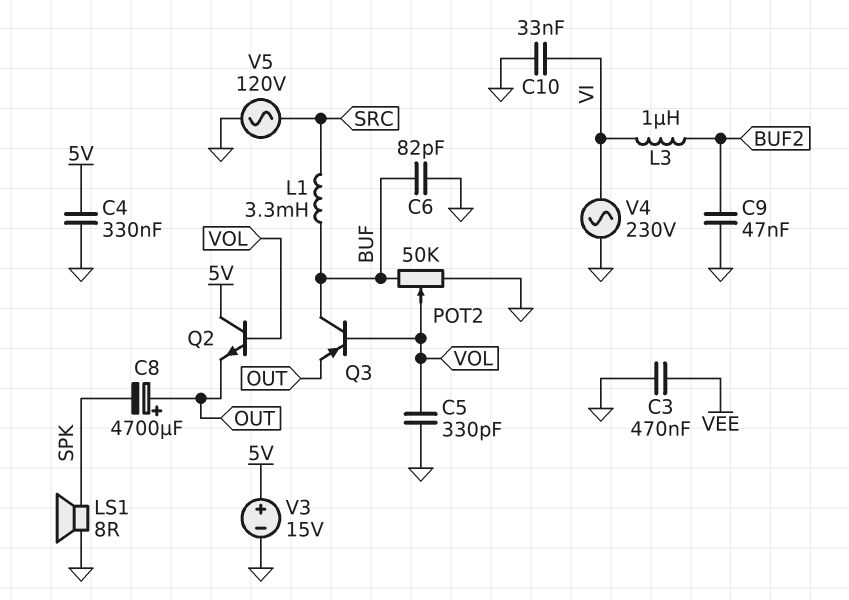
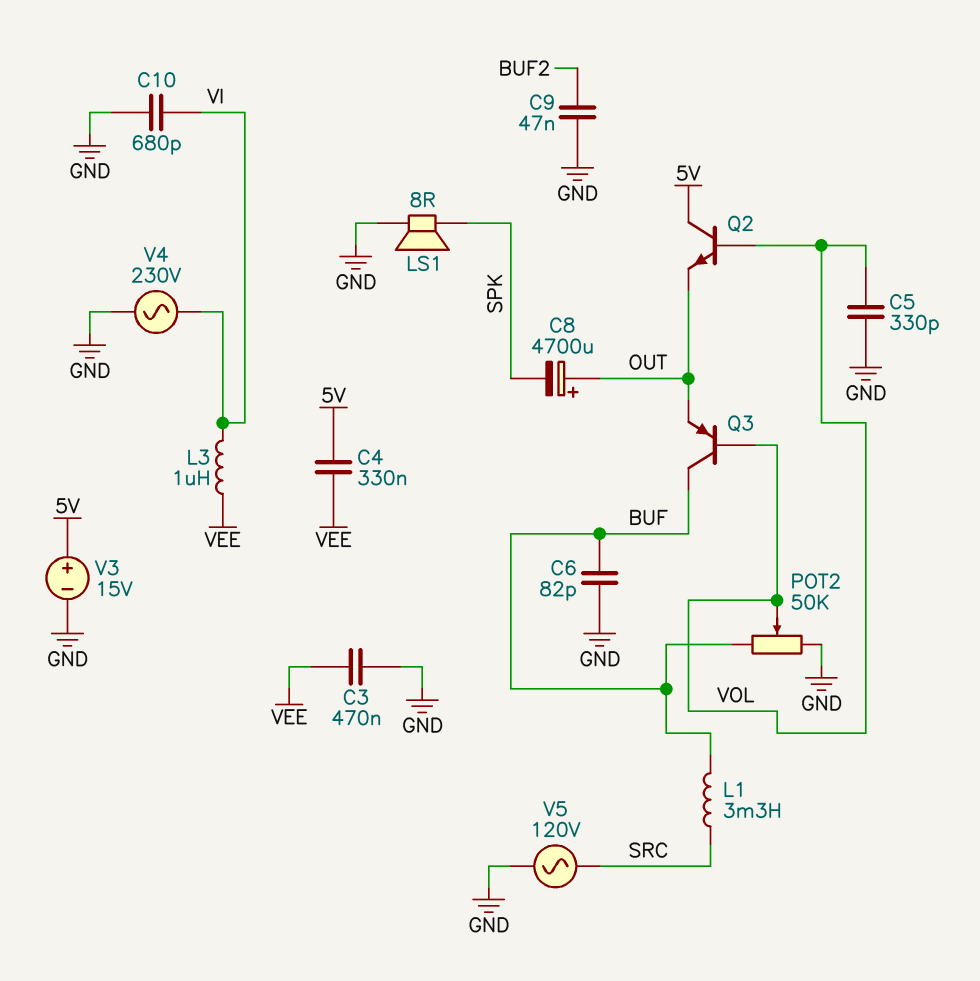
C4: 330nF (5V, GND) -> 330nF (5V, VEE)
C10: 33nF (GND, VI) -> 680pF (GND, VI)
L3: 1uH (BUF2, VI) -> 1uH (VEE, VI)

